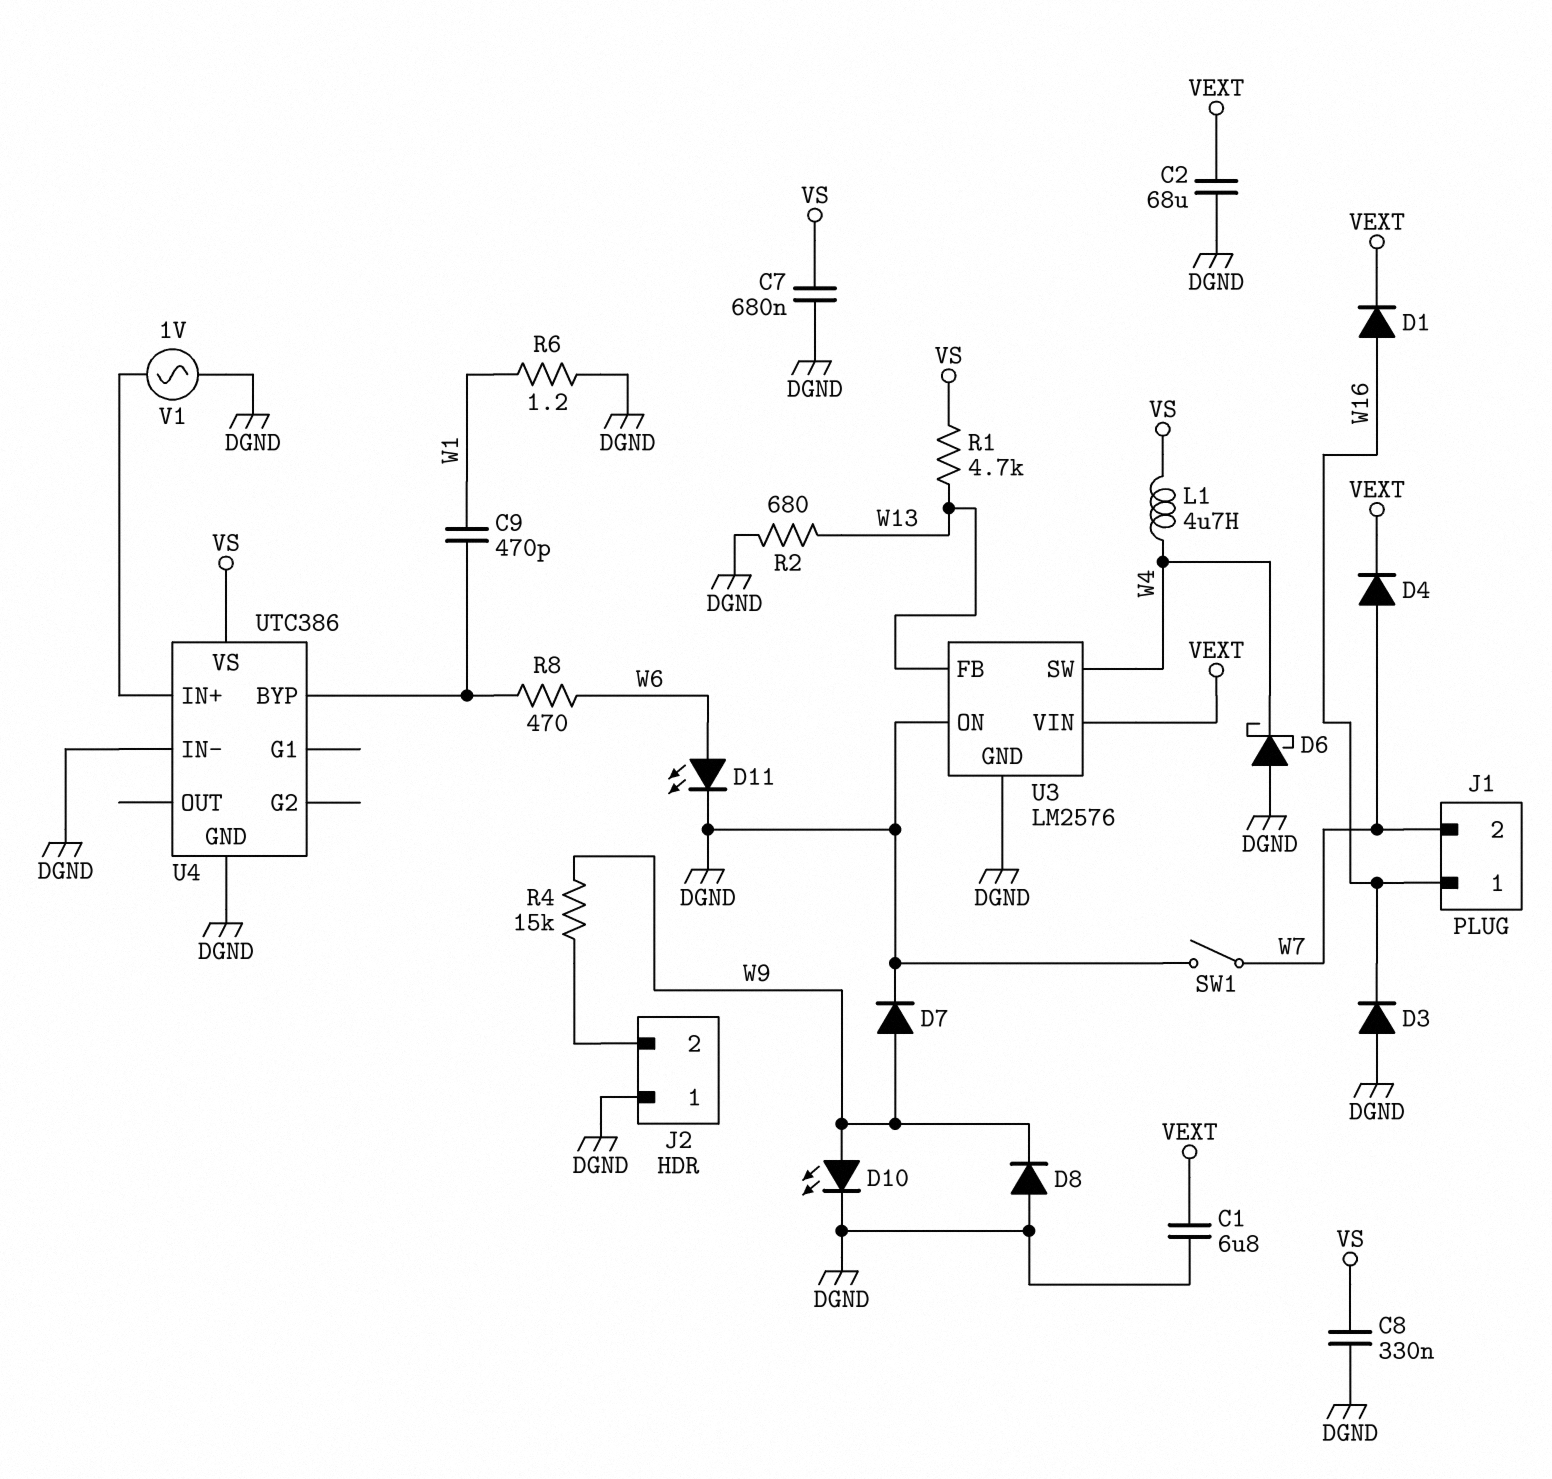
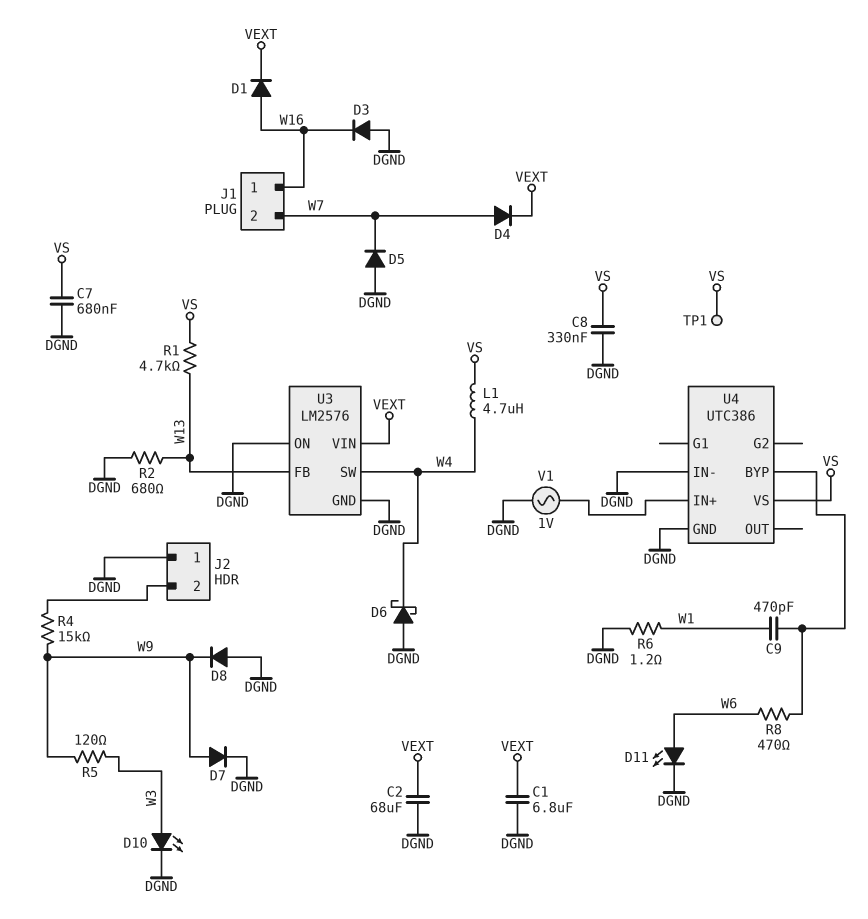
D5: none -> diode (A DGND, K W7)
D10: LED (A W9, K DGND) -> LED (A W3, K DGND)
R5: none -> 120 (W3, W9)
SW1: switch (DGND, W7) -> none
TP1: none -> test point (VS)

